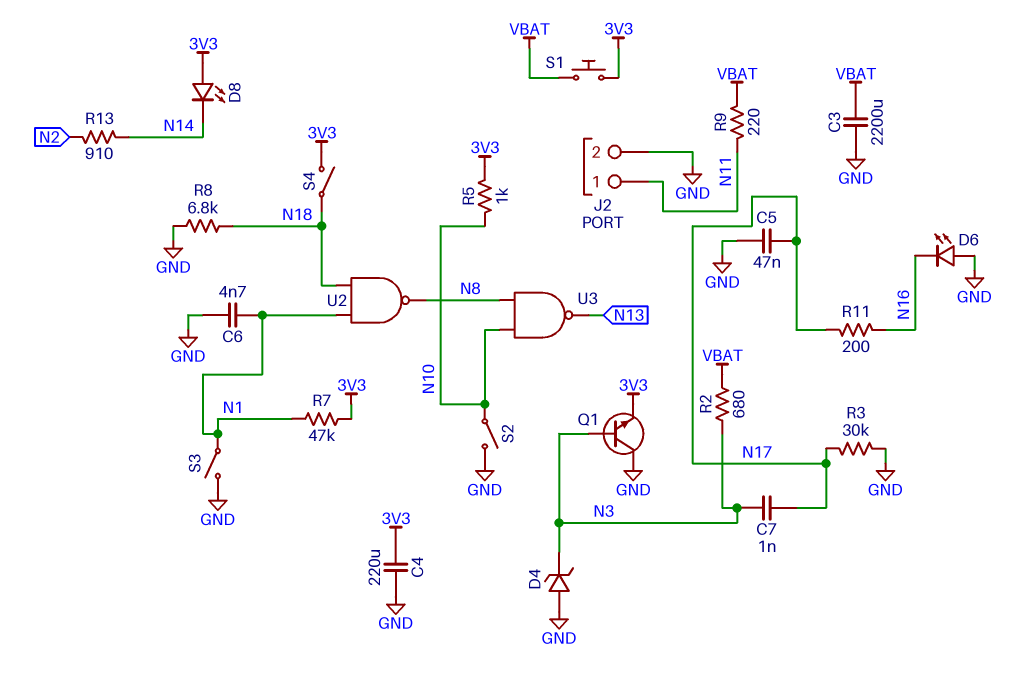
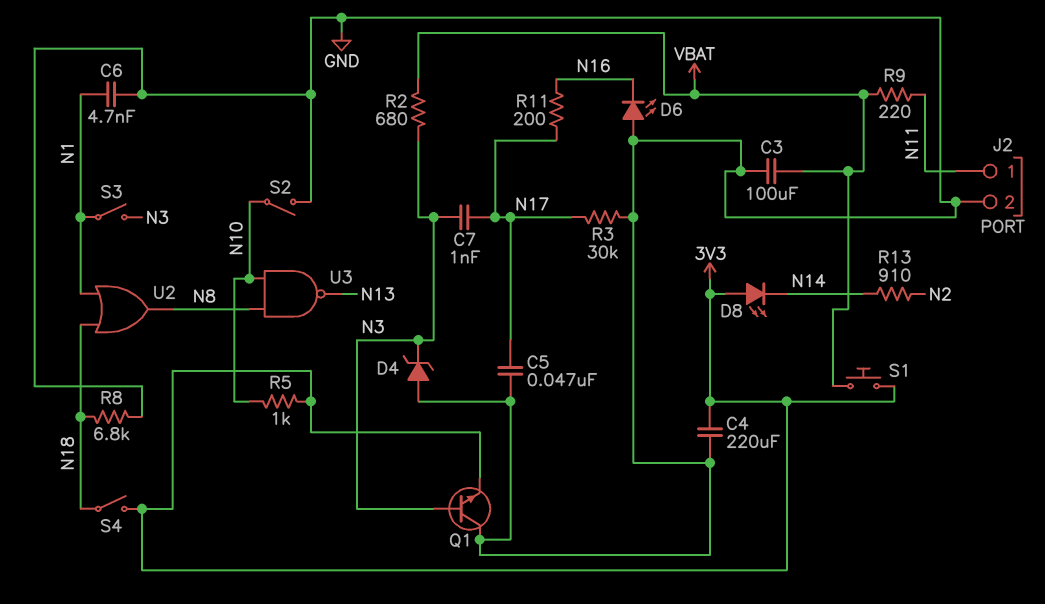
C3: 2200uF (GND, VBAT) -> 100uF (GND, VBAT)
R7: 47k (3V3, N1) -> none
S3: switch (GND, N1) -> switch (N1, N3)
U2: NAND (in N1, in N18, out N8) -> OR (in N1, in N18, out N8)

